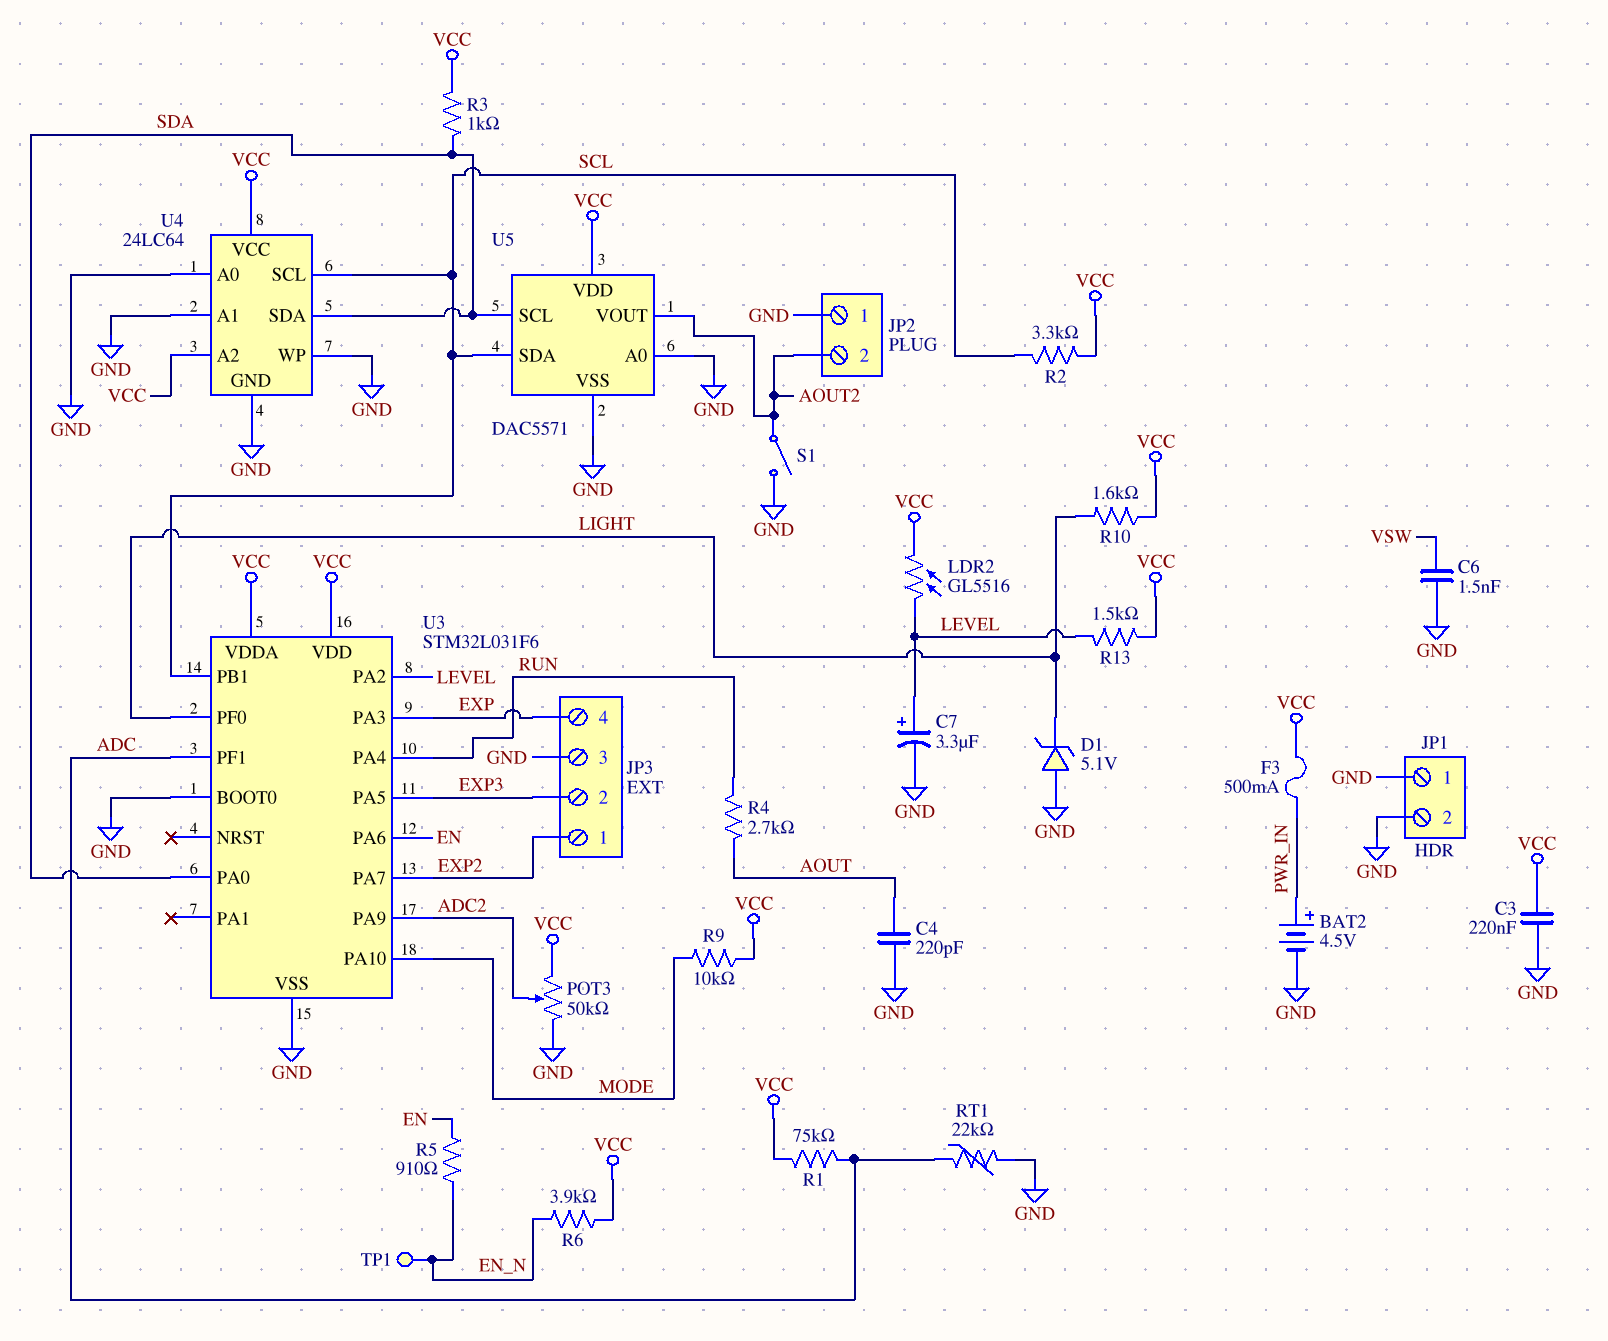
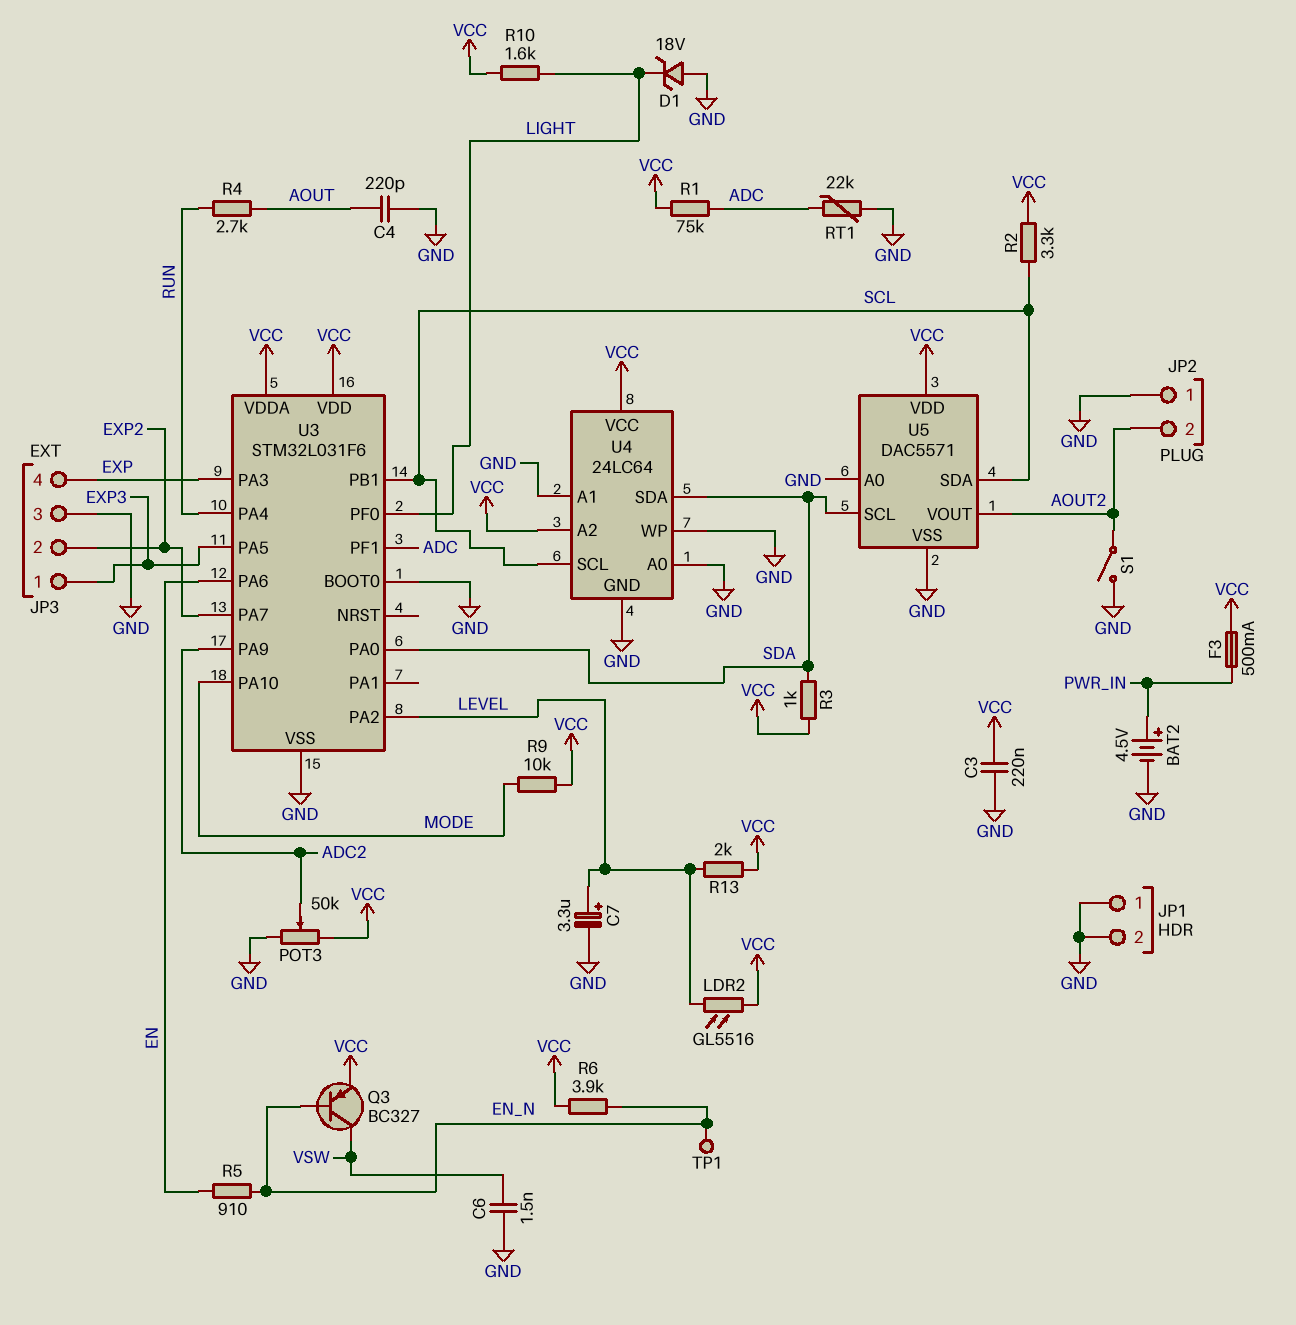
D1: zener 5.1V (A GND, K LIGHT) -> zener 18V (A GND, K LIGHT)
JP3 pin 1: EXP2 -> EXP3
JP3 pin 2: EXP3 -> EXP2
Q3: none -> PNP BC327 (B EN_N, C VSW, E VCC)
R13: 1.5k (LEVEL, VCC) -> 2k (LEVEL, VCC)

